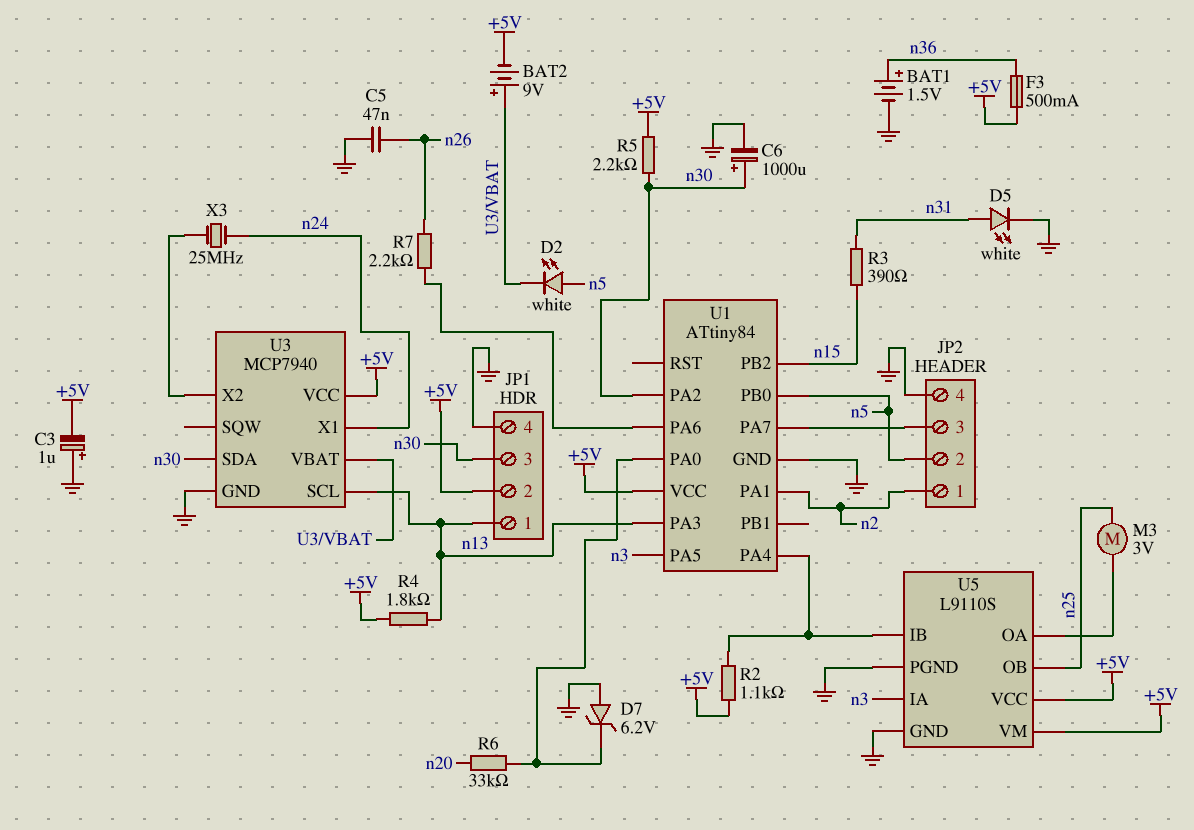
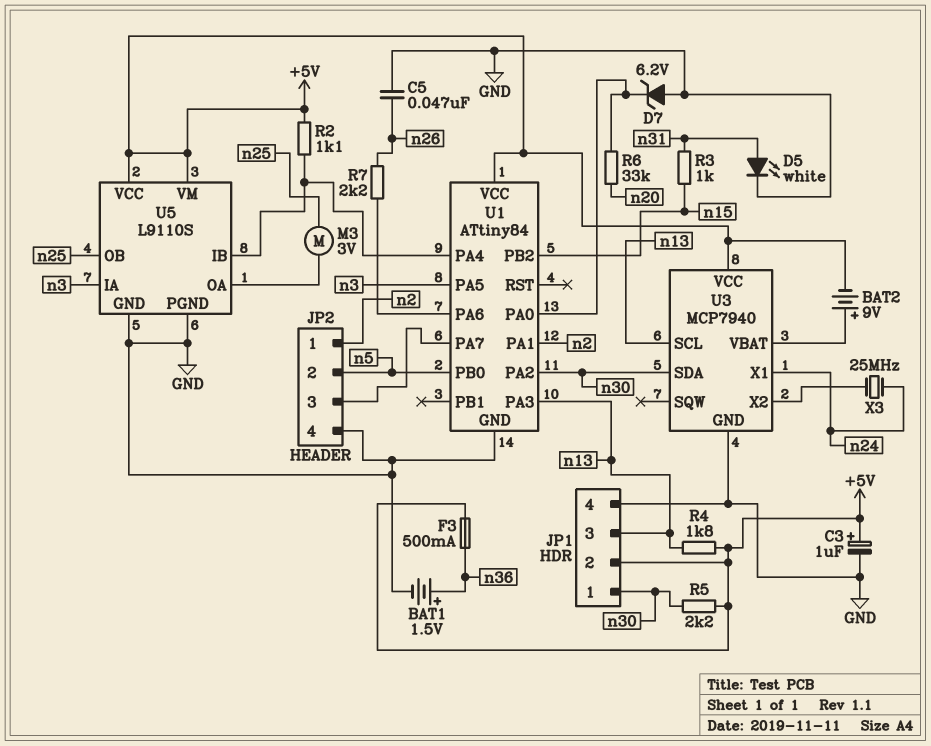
C3: 1uF (plus GND, minus +5V) -> 1uF (plus +5V, minus GND)
C6: 1000uF (plus n30, minus GND) -> none
D2: LED white (A n5, K U3/VBAT) -> none
JP1 pin 1: n13 -> n30
JP1 pin 3: n30 -> n13
R3: 390 (n15, n31) -> 1k (n15, n31)

